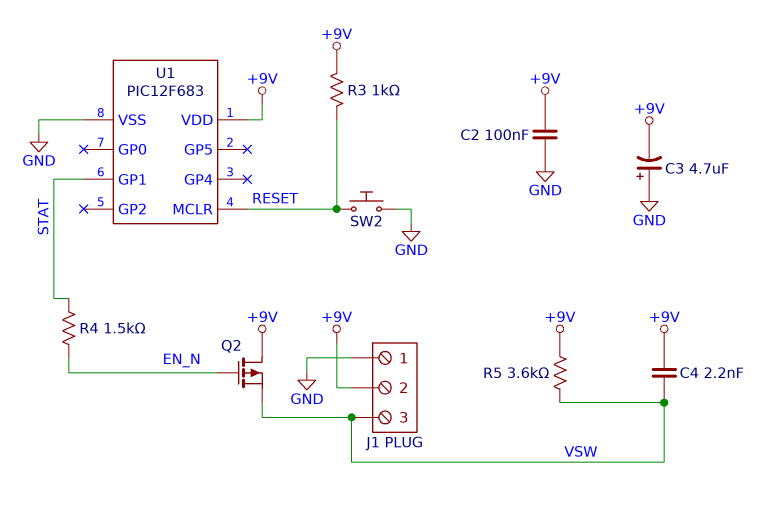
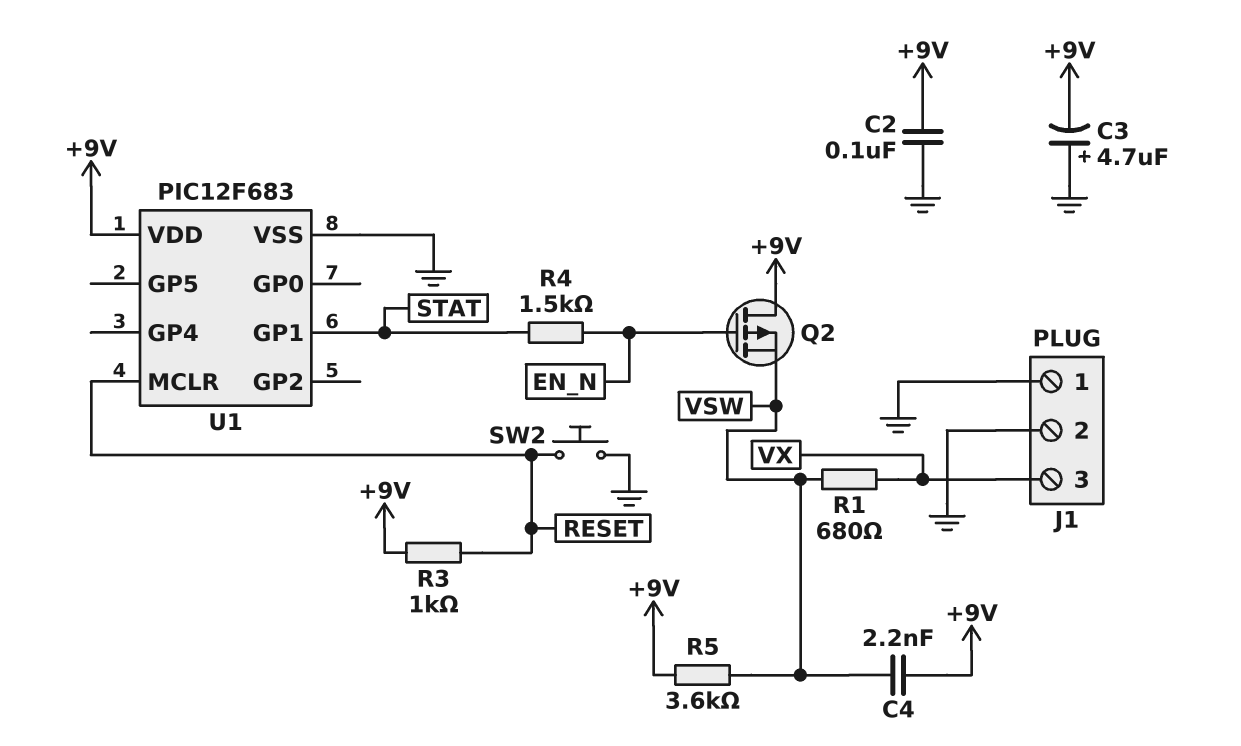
J1 pin 2: +9V -> GND
J1 pin 3: VSW -> VX
R1: none -> 680 (VSW, VX)

